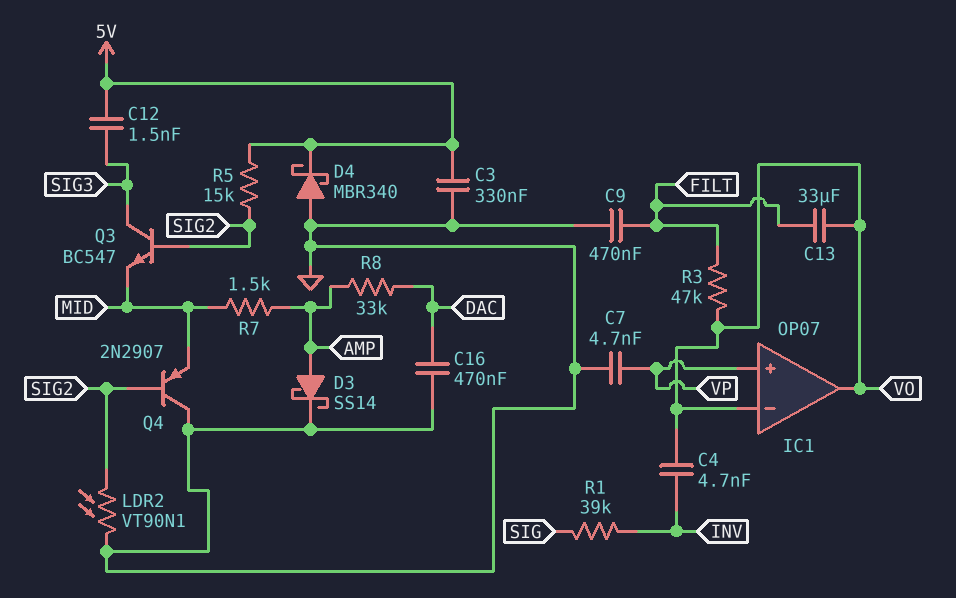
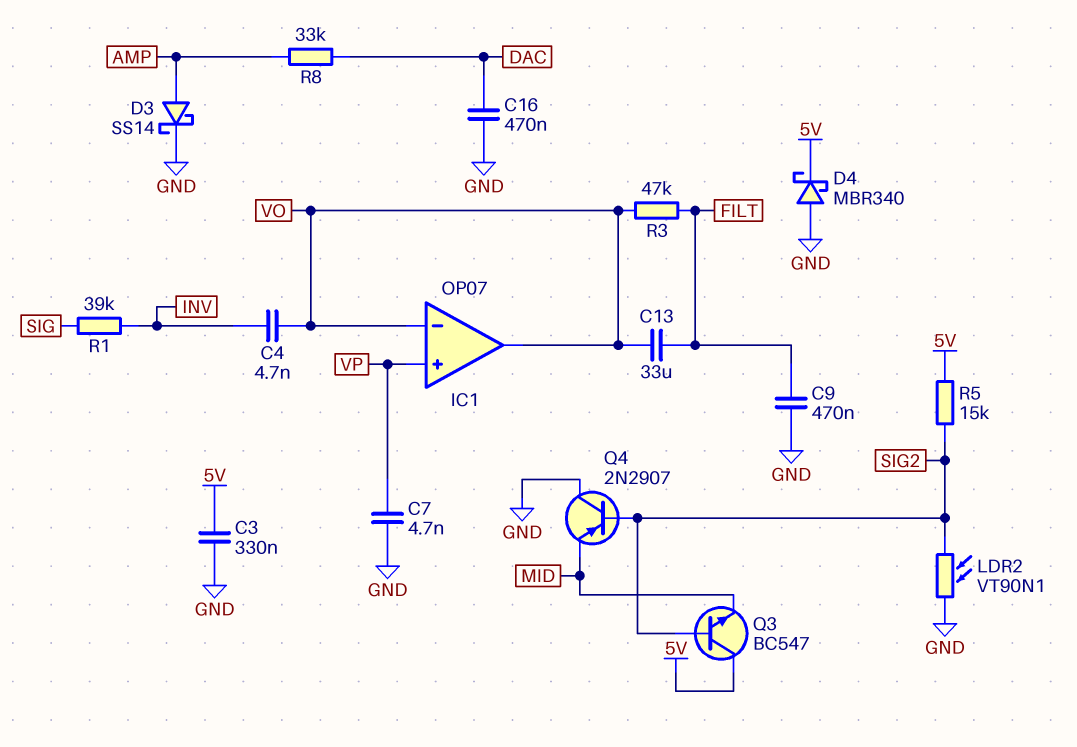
C12: 1.5nF (5V, SIG3) -> none
Q3: NPN BC547 (B SIG2, C SIG3, E MID) -> NPN BC547 (B SIG2, C 5V, E MID)
R7: 1.5k (AMP, MID) -> none

